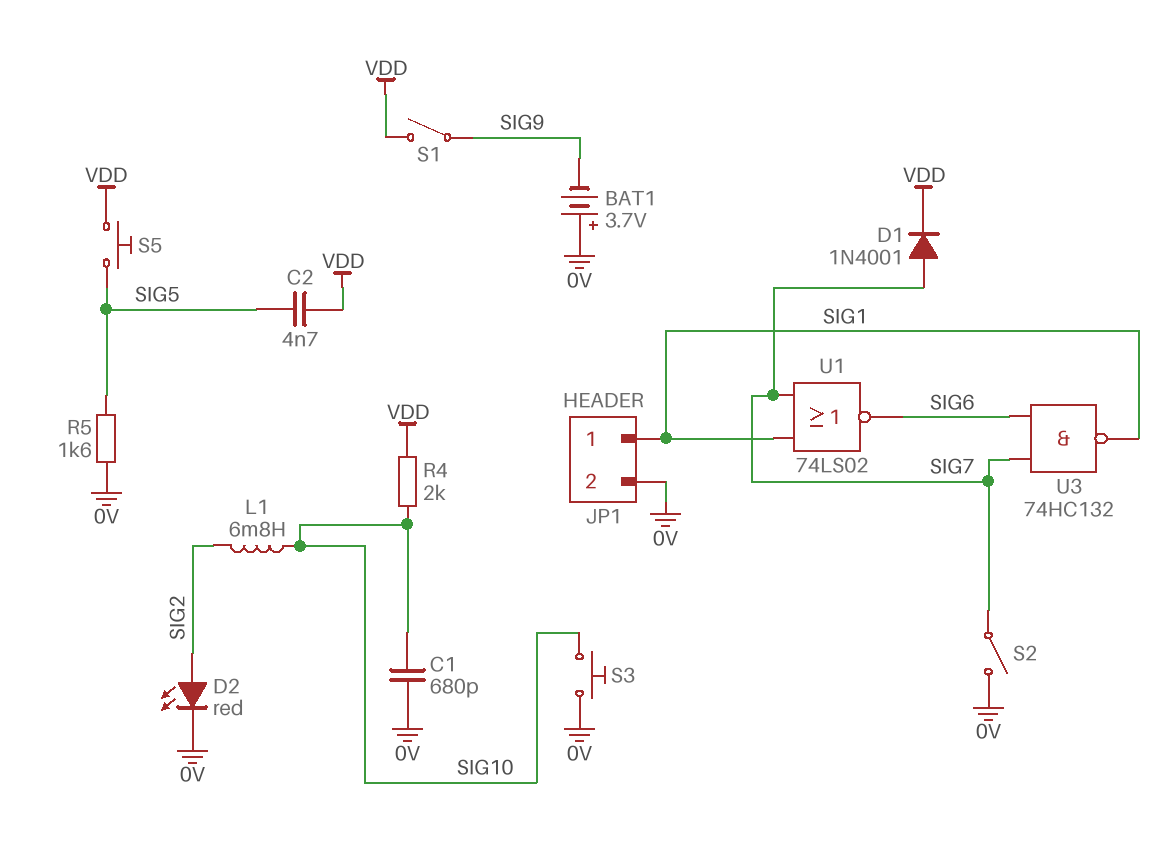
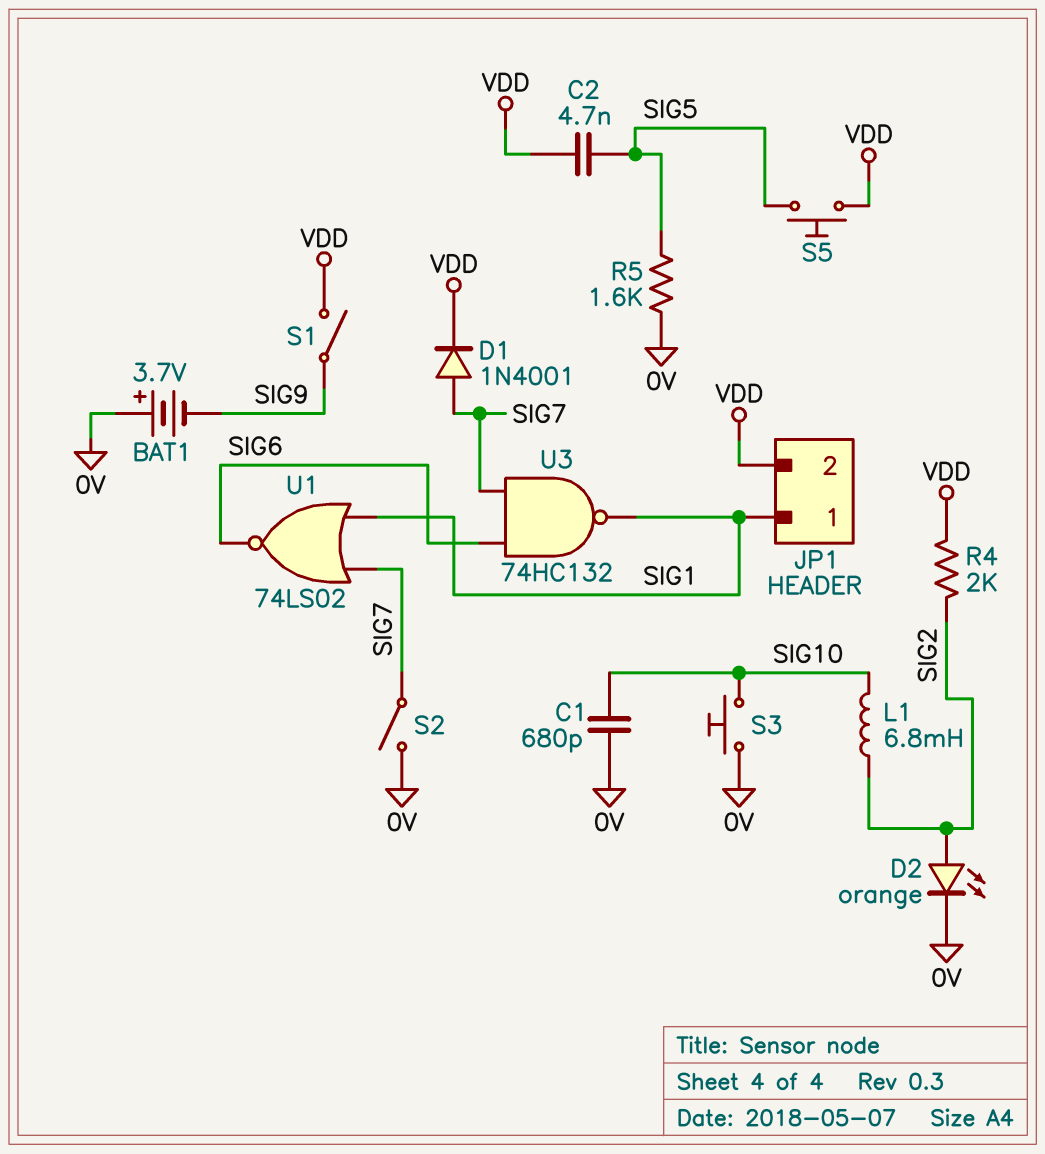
D2: LED red (A SIG2, K 0V) -> LED orange (A SIG2, K 0V)
JP1 pin 2: 0V -> VDD
R4: 2k (SIG10, VDD) -> 2k (SIG2, VDD)

